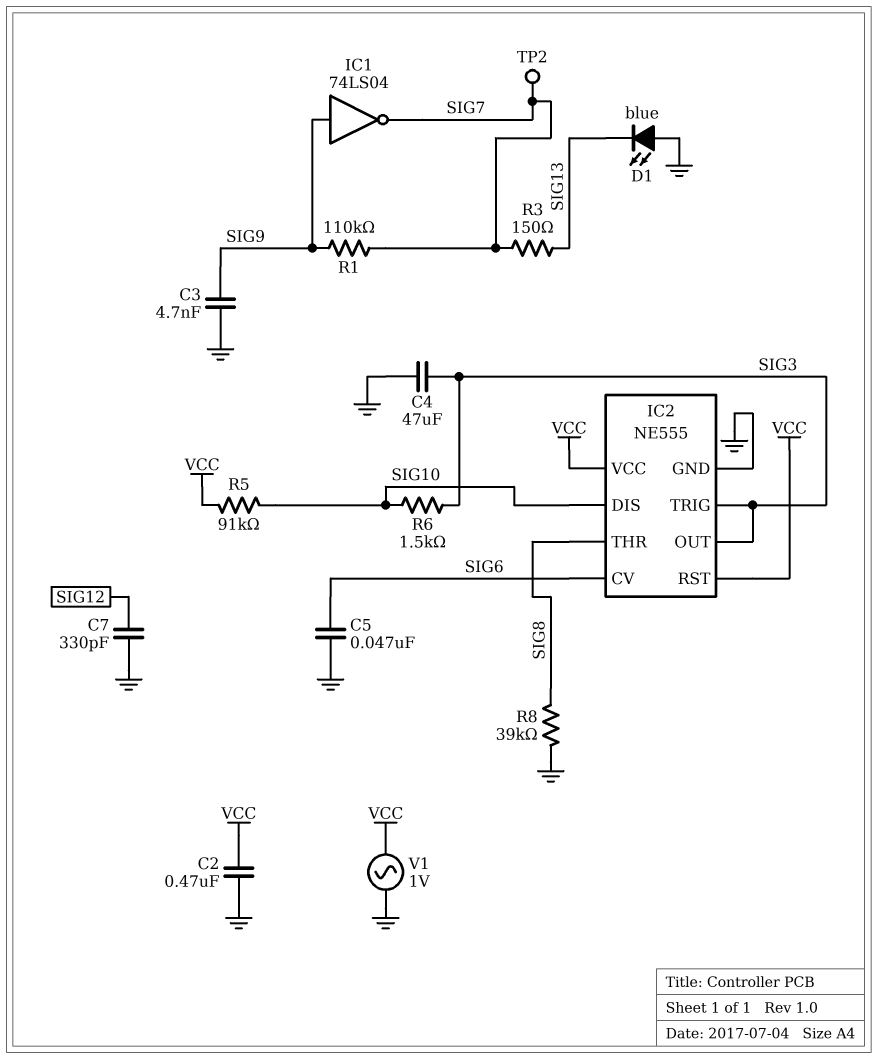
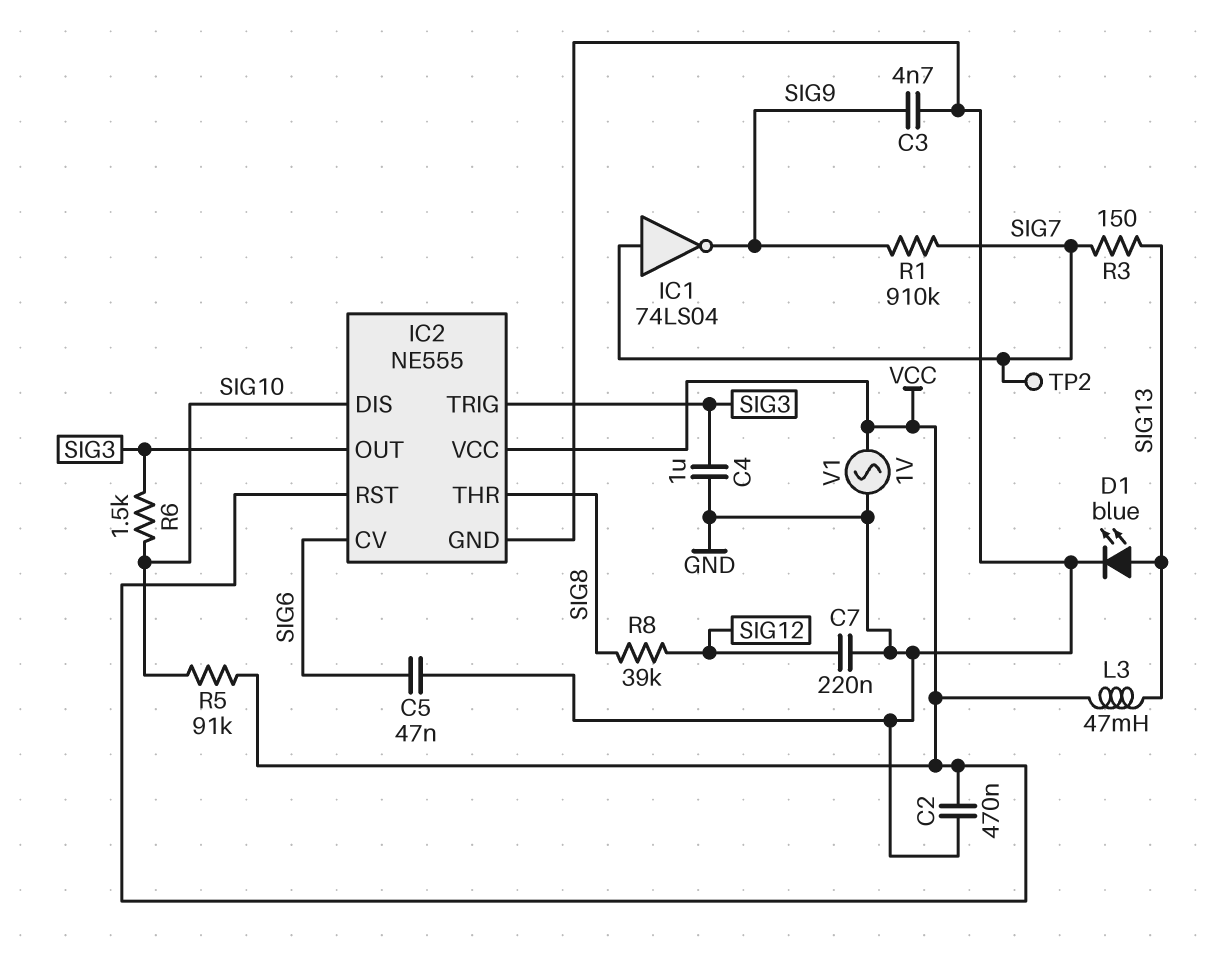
C4: 47uF (GND, SIG3) -> 1uF (GND, SIG3)
C7: 330pF (GND, SIG12) -> 220nF (GND, SIG12)
D1: LED blue (A GND, K SIG13) -> LED blue (A SIG13, K GND)
IC1: NOT 74LS04 (in SIG9, out SIG7) -> NOT 74LS04 (in SIG7, out SIG9)
L3: none -> 47mH (SIG13, VCC)
R1: 110k (SIG7, SIG9) -> 910k (SIG7, SIG9)
R8: 39k (GND, SIG8) -> 39k (SIG8, SIG12)

